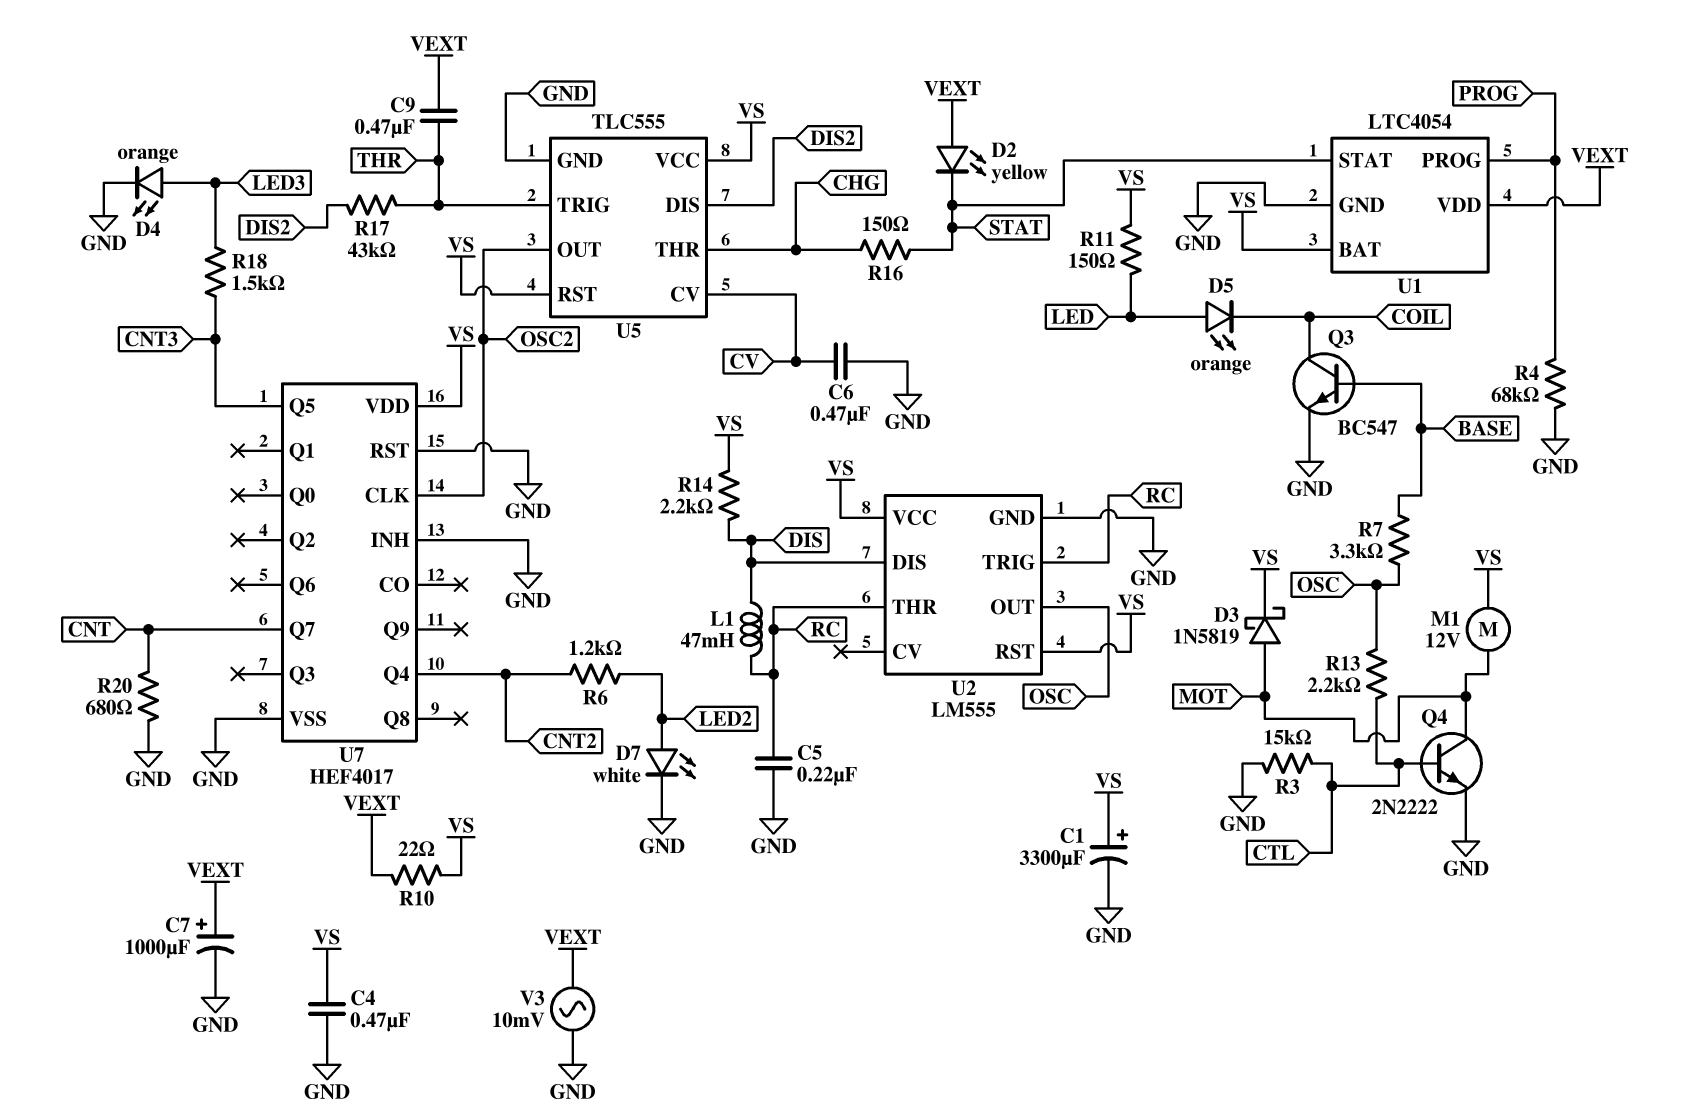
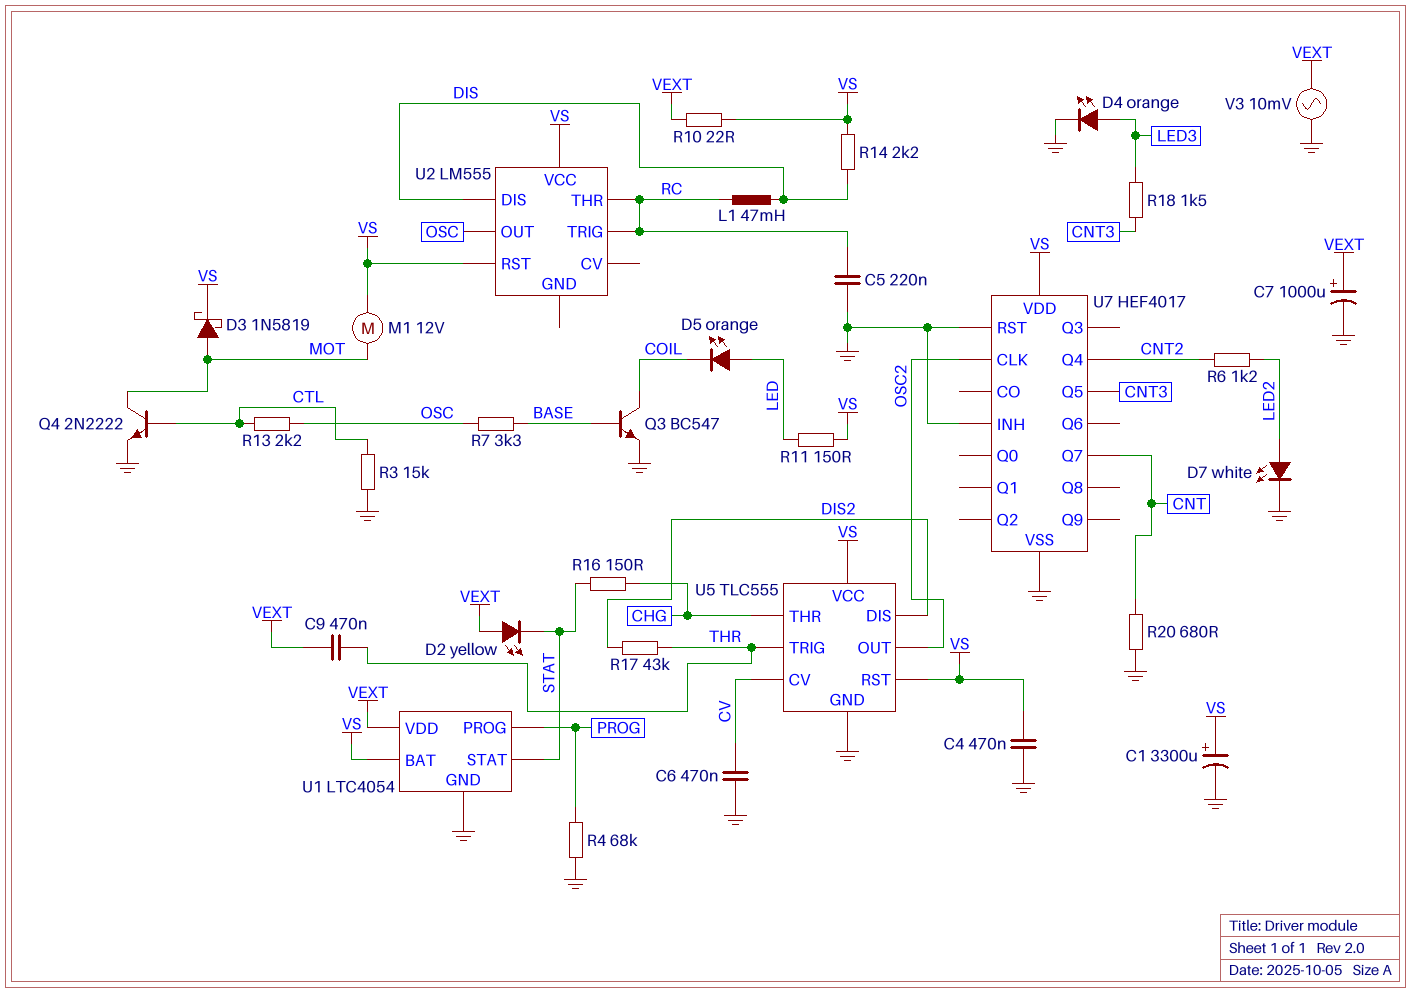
U2 pin GND: GND -> none

